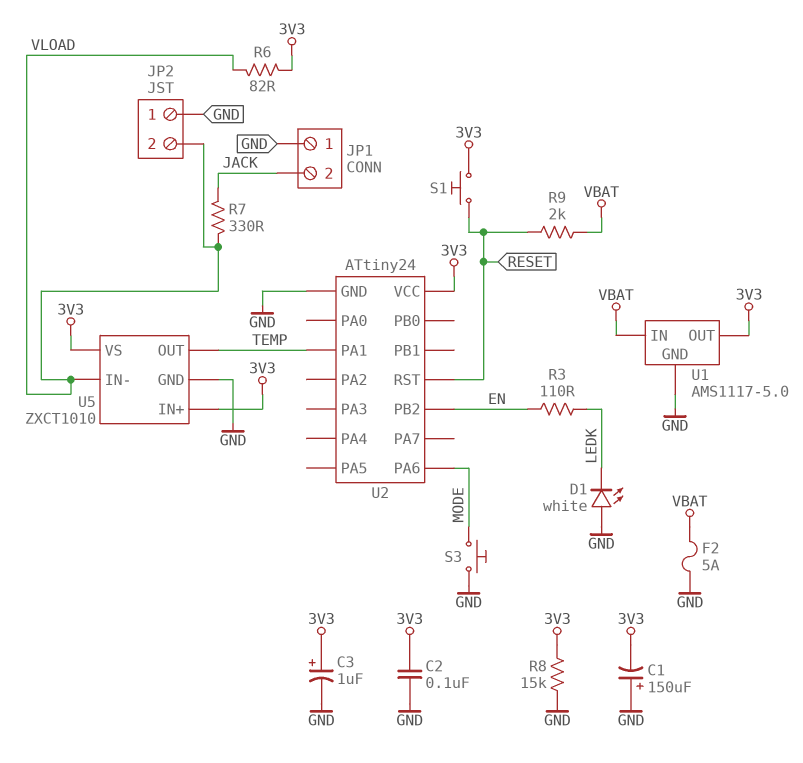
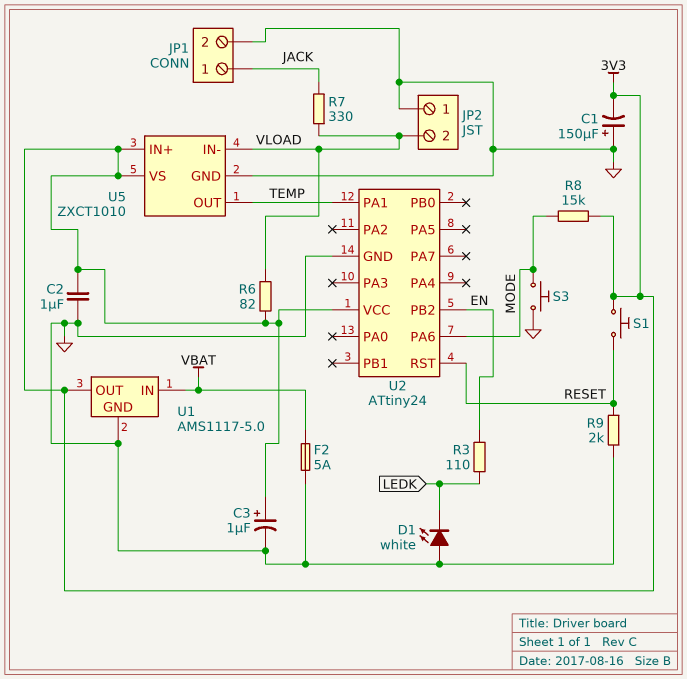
C2: 100nF (3V3, GND) -> 1uF (3V3, GND)
JP1 pin 1: GND -> JACK
JP1 pin 2: JACK -> GND
R8: 15k (3V3, GND) -> 15k (3V3, MODE)
R9: 2k (RESET, VBAT) -> 2k (GND, RESET)

